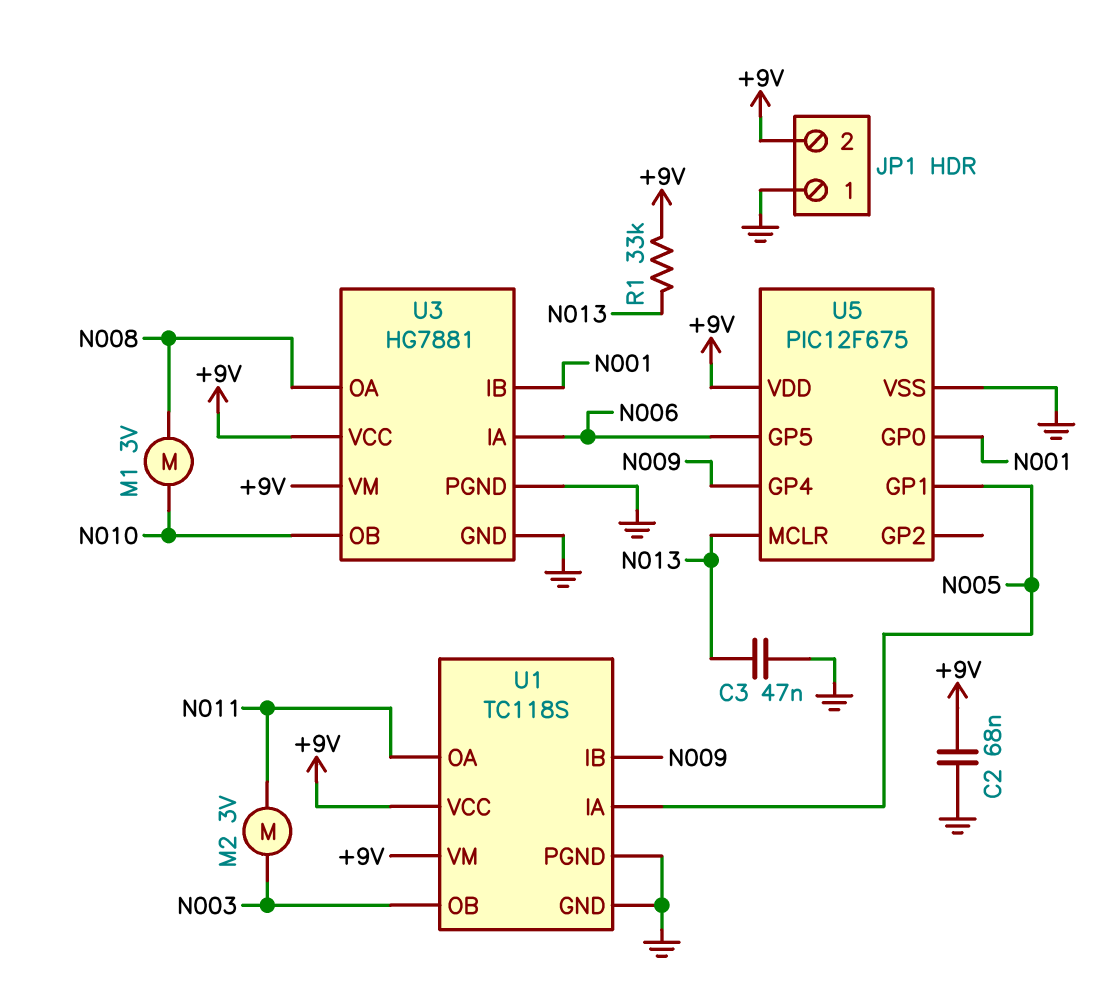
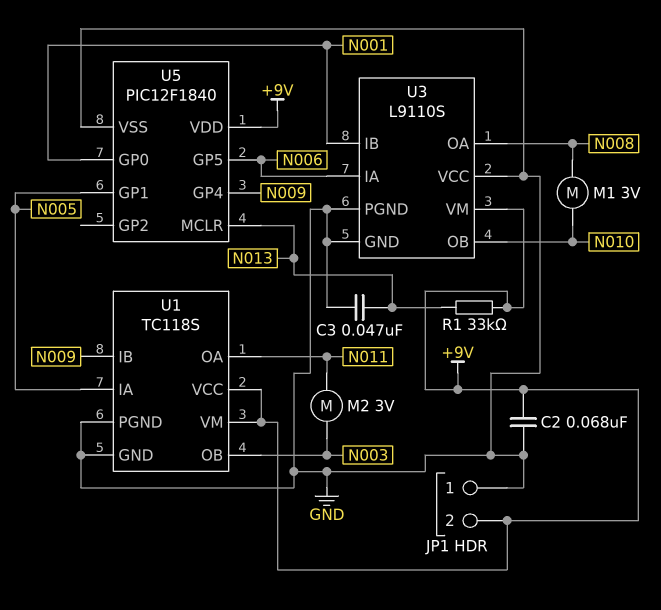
U3: HG7881 -> L9110S
U3 pin VCC: +9V -> GND
U5: PIC12F675 -> PIC12F1840

